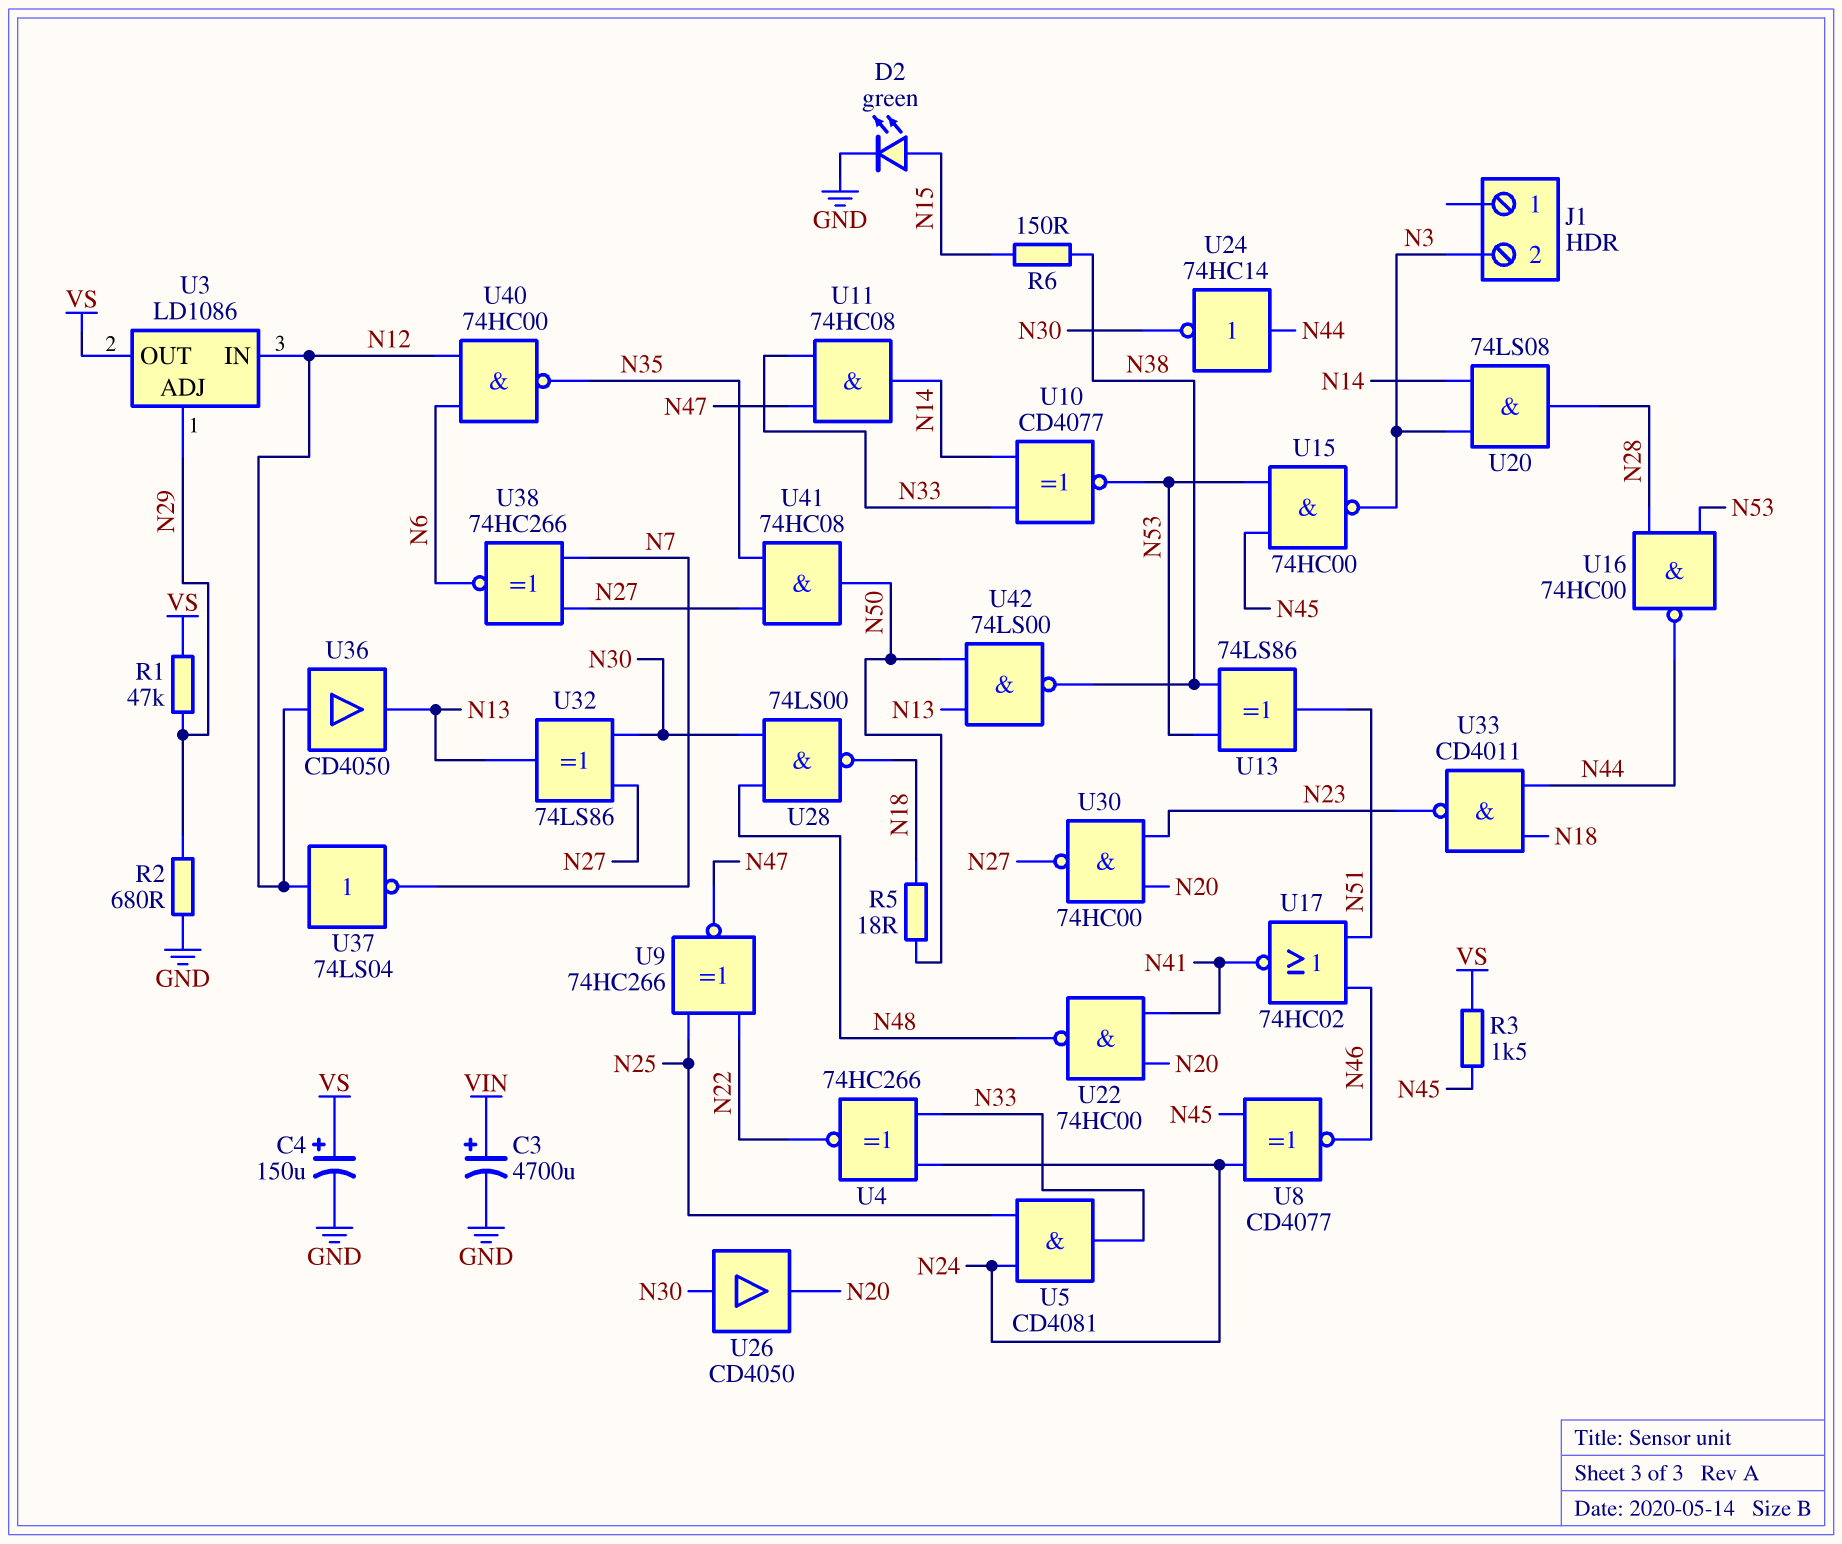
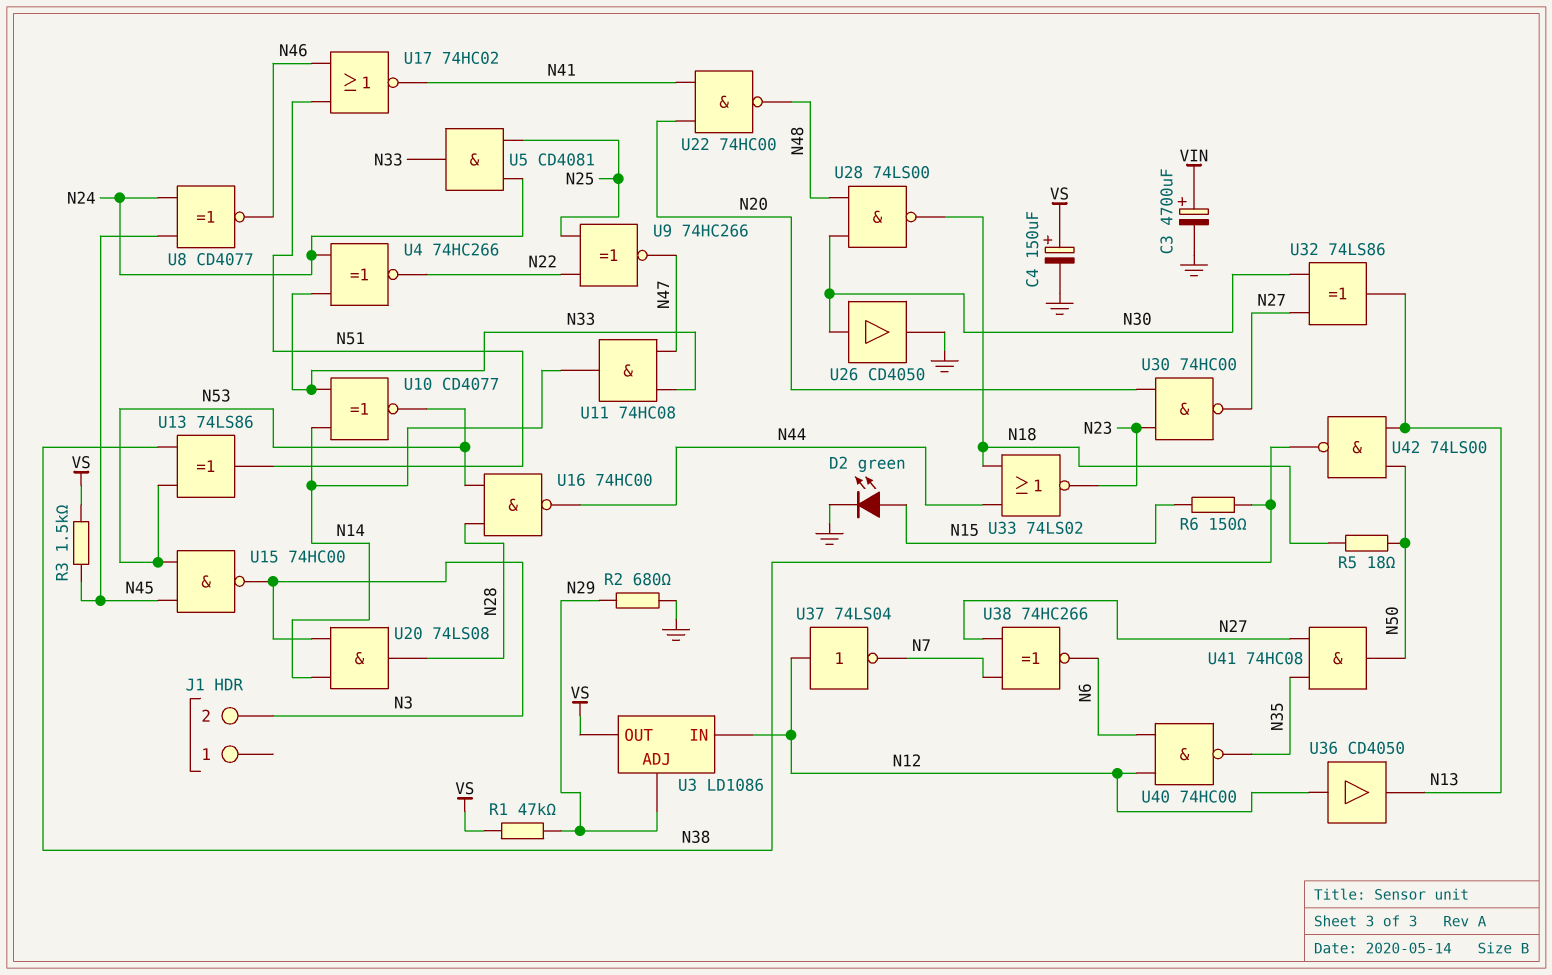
U24: NOT 74HC14 (in N44, out N30) -> none
U26: buffer CD4050 (in N30, out N20) -> buffer CD4050 (in N30, out GND)
U33: NAND CD4011 (in N18, in N44, out N23) -> NOR 74LS02 (in N18, in N44, out N23)

